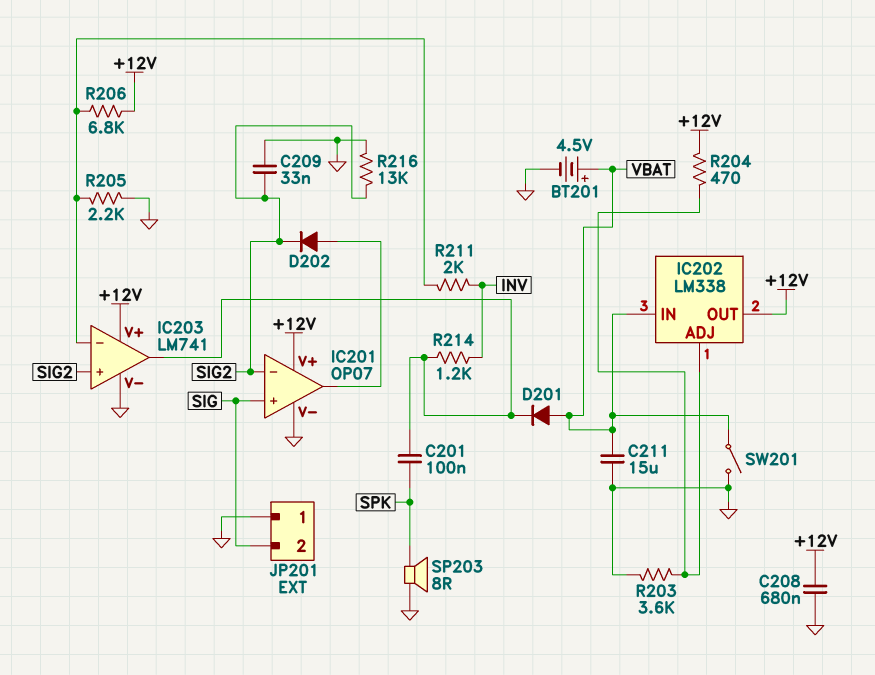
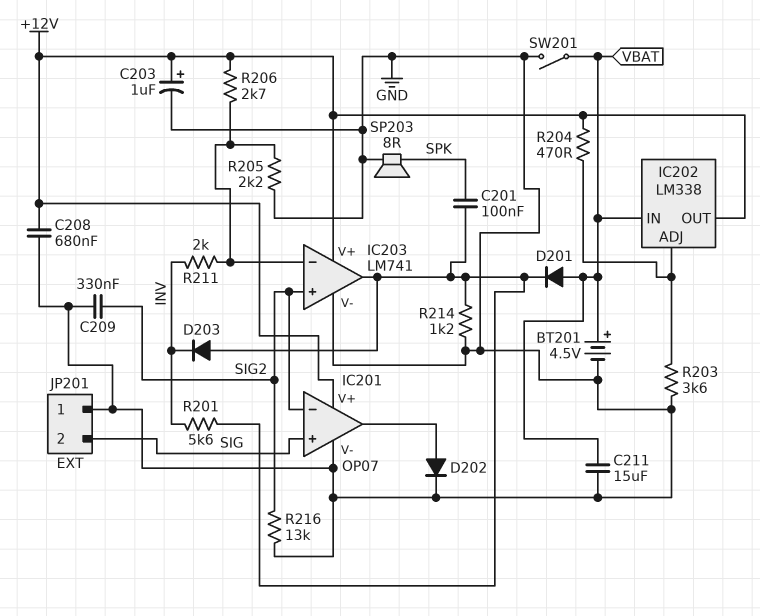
C203: none -> 1uF (plus +12V, minus GND)
C209: 33nF (GND, SIG2) -> 330nF (GND, SIG2)
D202: diode (A IC201/out, K SIG2) -> diode (A IC201/out, K GND)
D203: none -> diode (A IC203/out, K INV)
R201: none -> 5.6k (IC203/out, INV)
R206: 6.8k (+12V, IC203/in-) -> 2.7k (+12V, IC203/in-)
R214: 1.2k (IC203/out, INV) -> 1.2k (GND, IC203/out)

